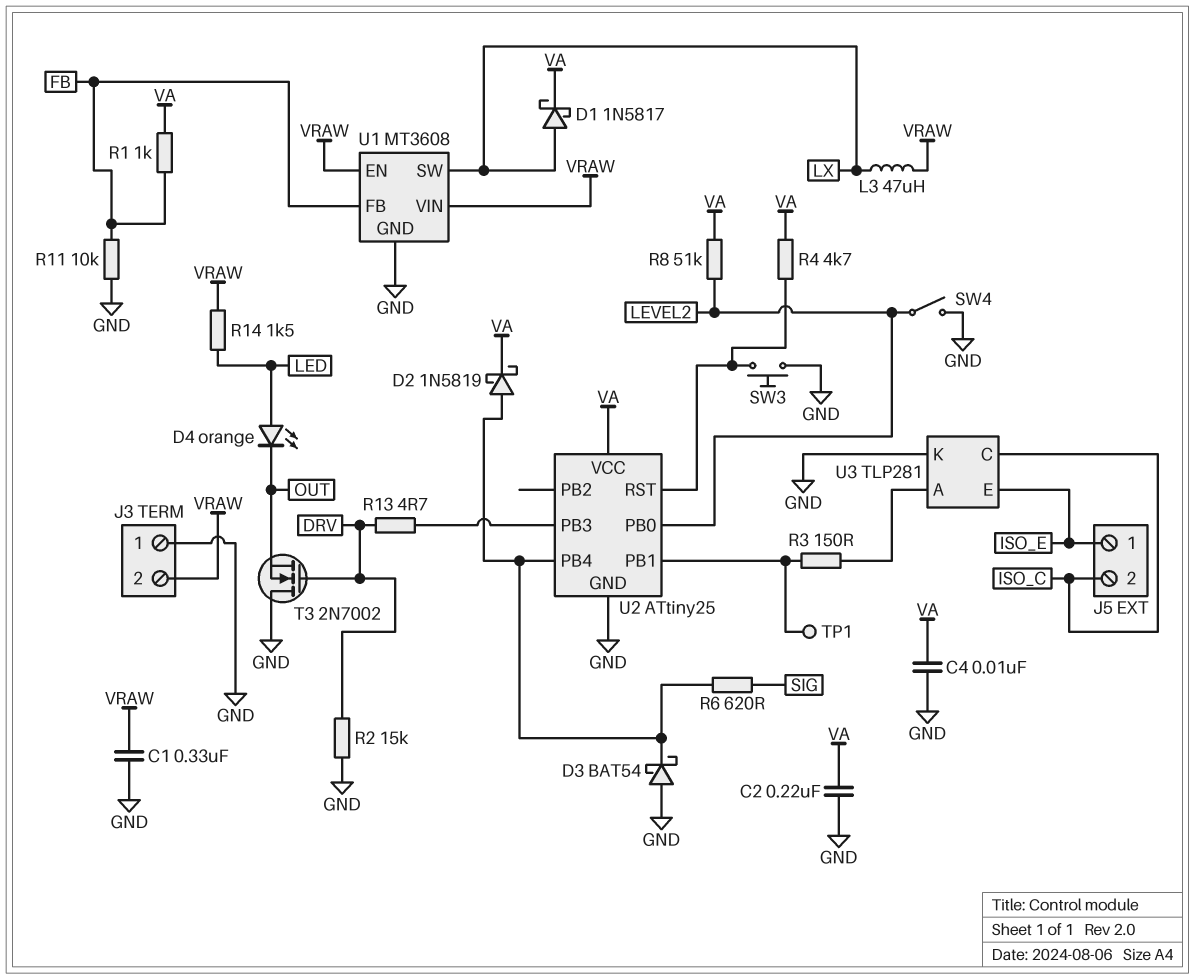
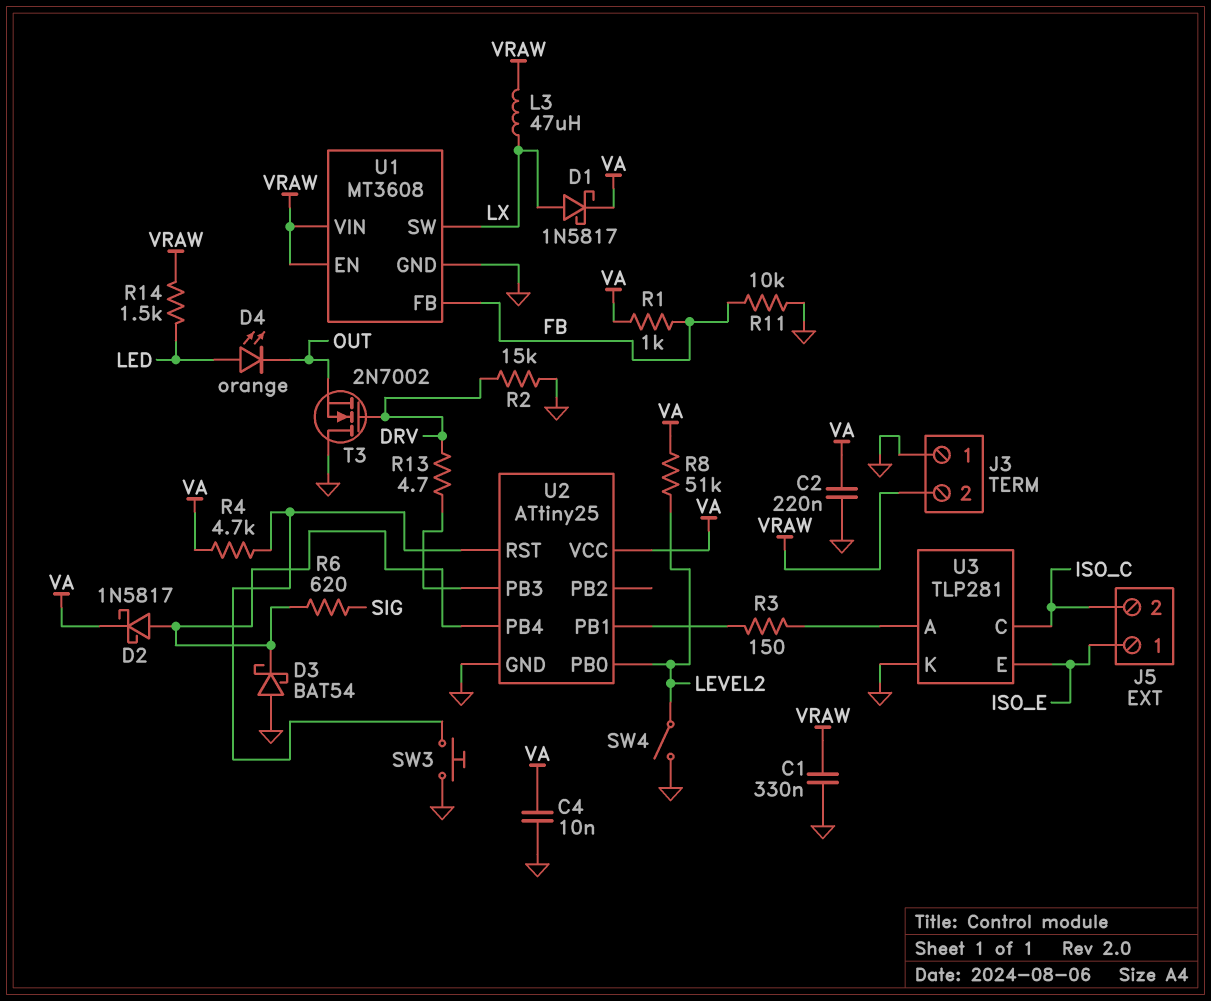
D2: schottky 1N5819 (A U2/PB4, K VA) -> schottky 1N5817 (A U2/PB4, K VA)
TP1: test point (U2/PB1) -> none

